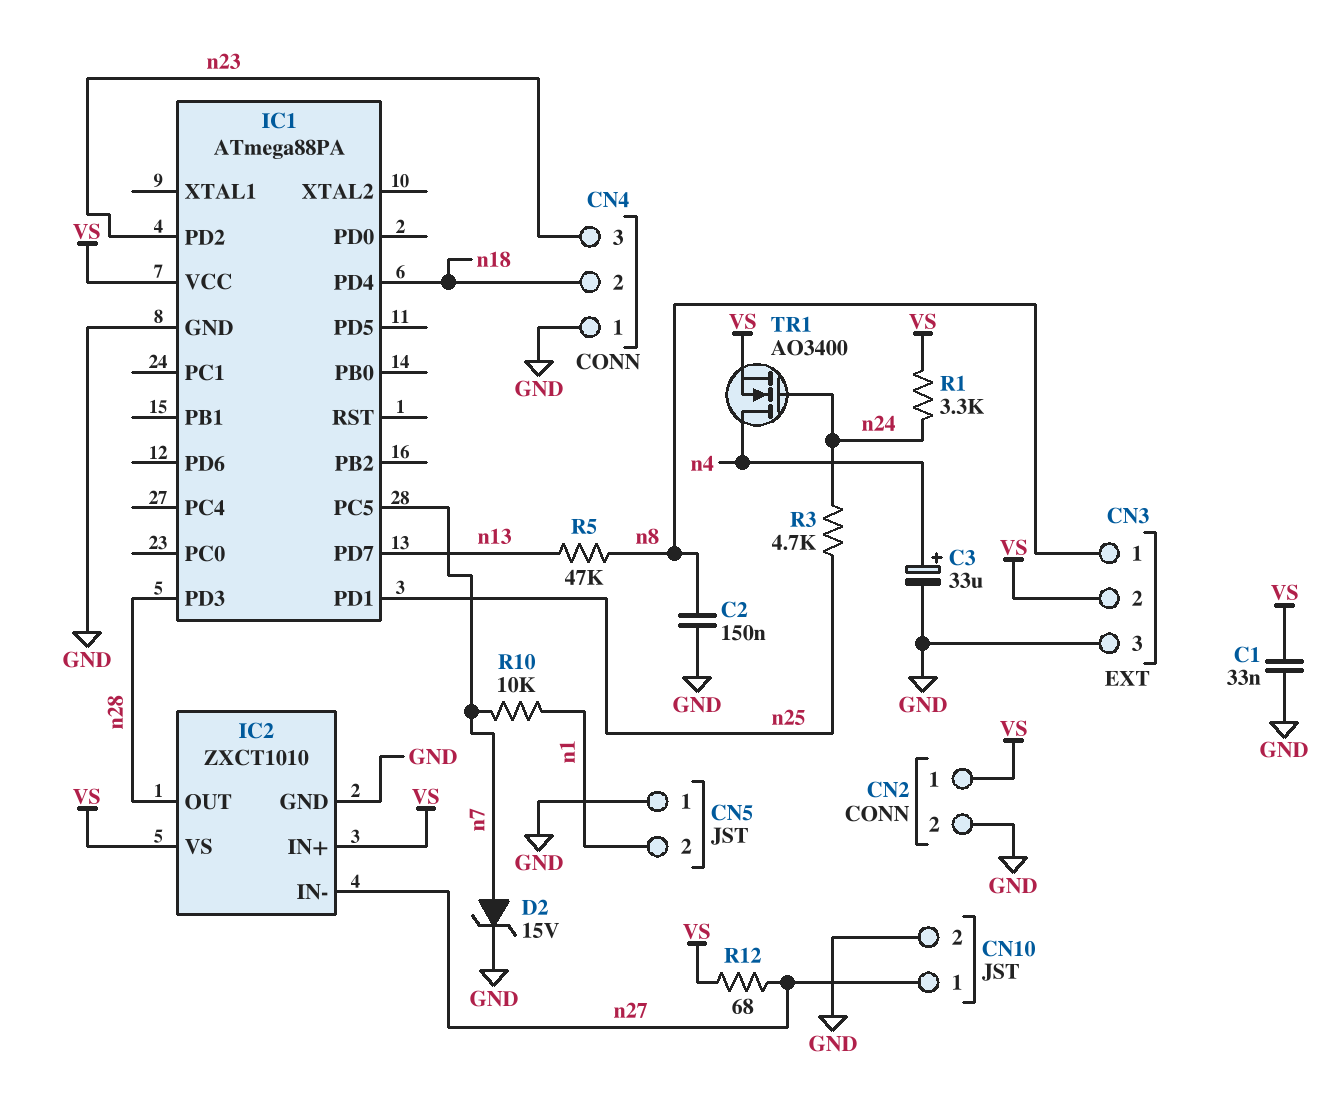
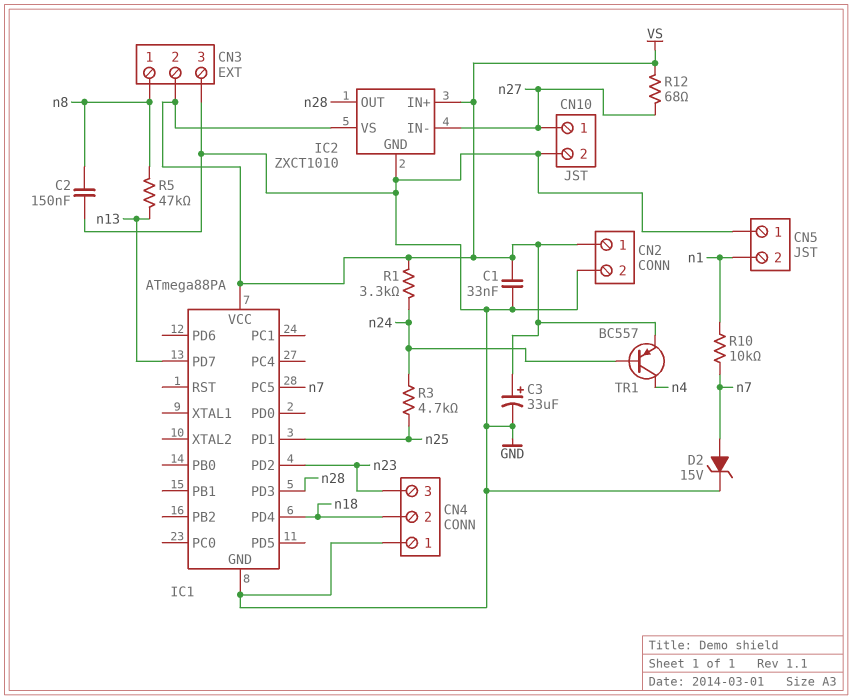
C3: 33uF (plus n4, minus GND) -> 33uF (plus VS, minus GND)
TR1: NMOS AO3400 (G n24, D n4, S VS) -> PNP BC557 (B n24, C n4, E VS)

